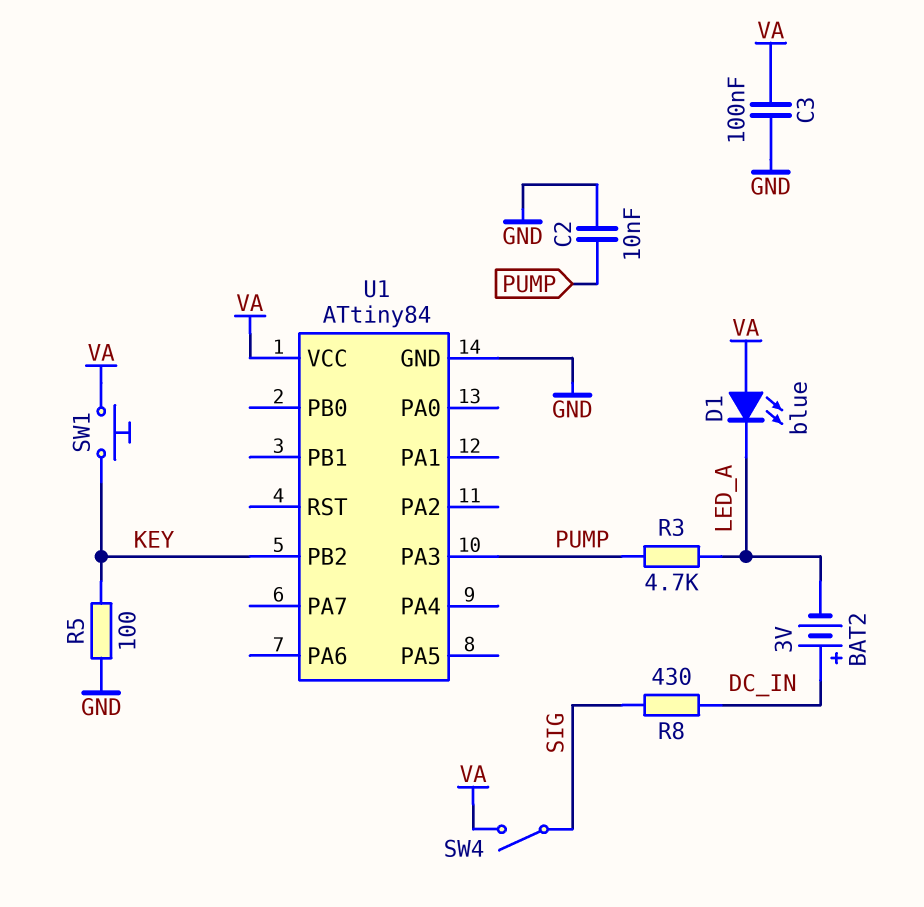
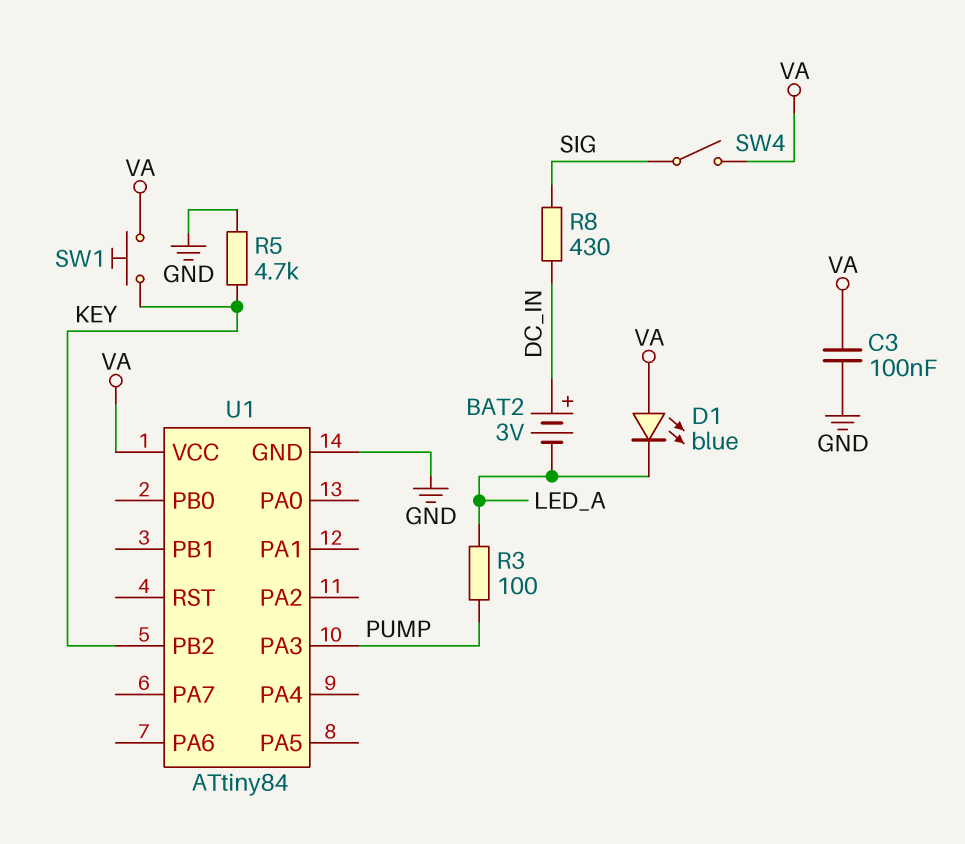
C2: 10nF (GND, PUMP) -> none
R3: 4.7k (LED_A, PUMP) -> 100 (LED_A, PUMP)
R5: 100 (GND, KEY) -> 4.7k (GND, KEY)

